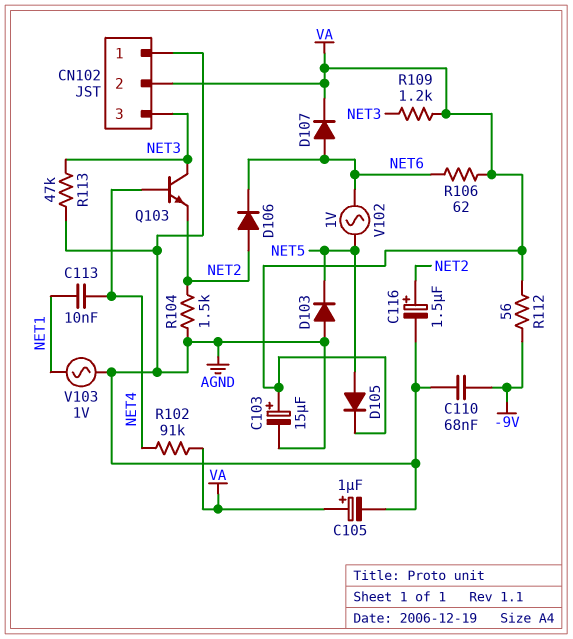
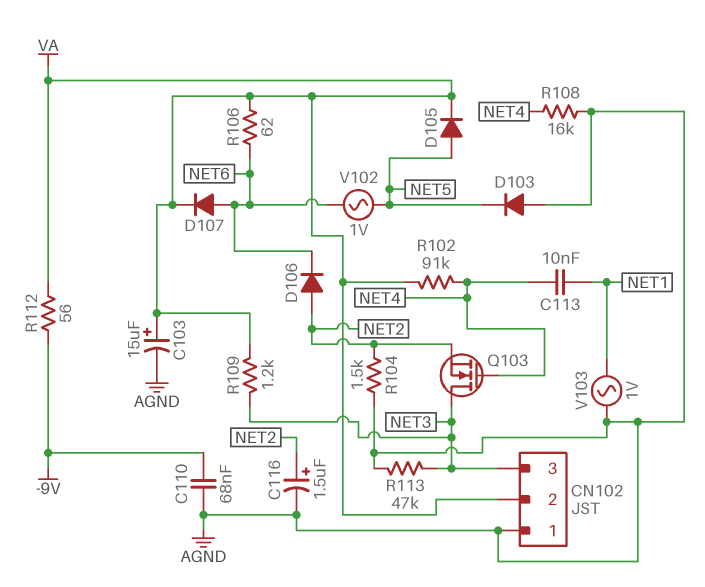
C105: 1uF (plus VA, minus AGND) -> none
Q103: NPN (B NET4, C NET3, E NET2) -> NMOS (G NET4, D NET3, S NET2)
R108: none -> 16k (AGND, NET4)

